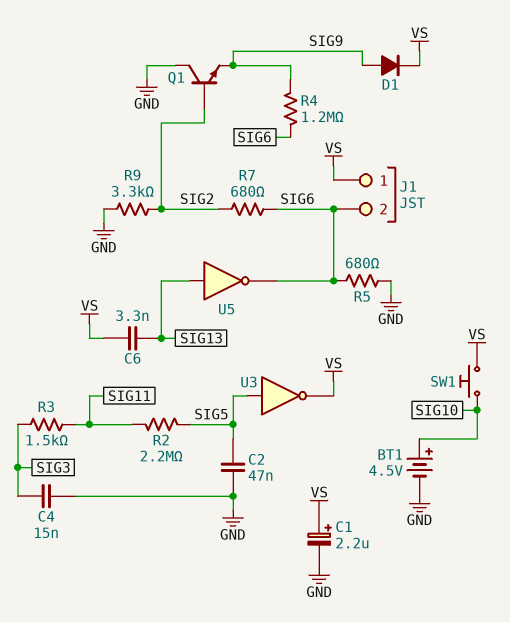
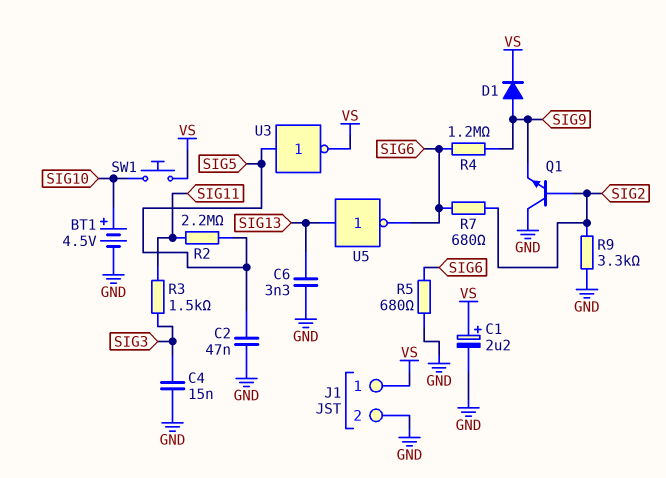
C6: 3.3nF (SIG13, VS) -> 3.3nF (GND, SIG13)
J1 pin 2: SIG6 -> GND

